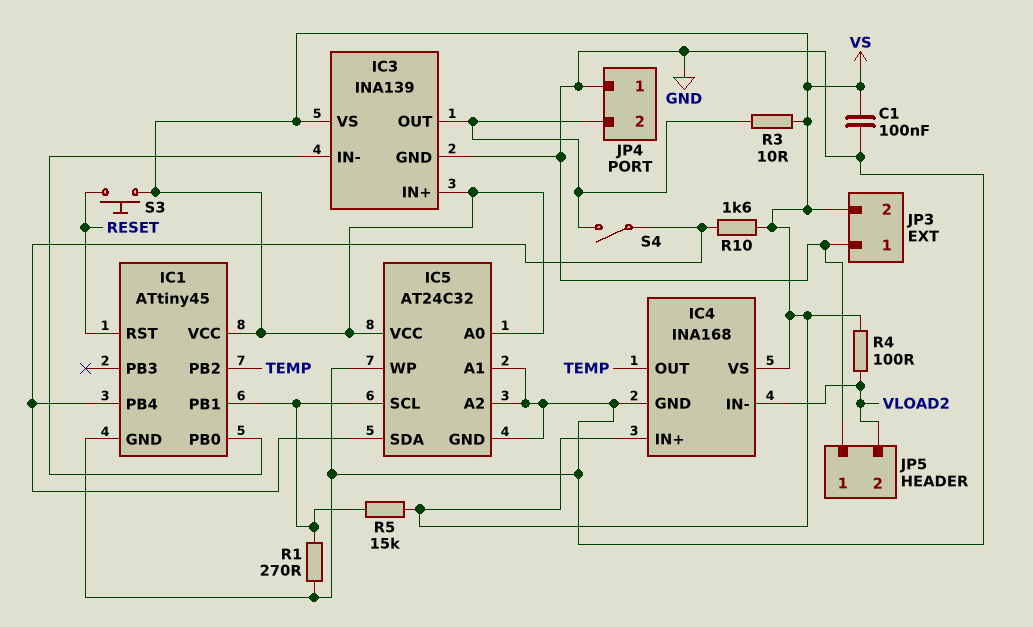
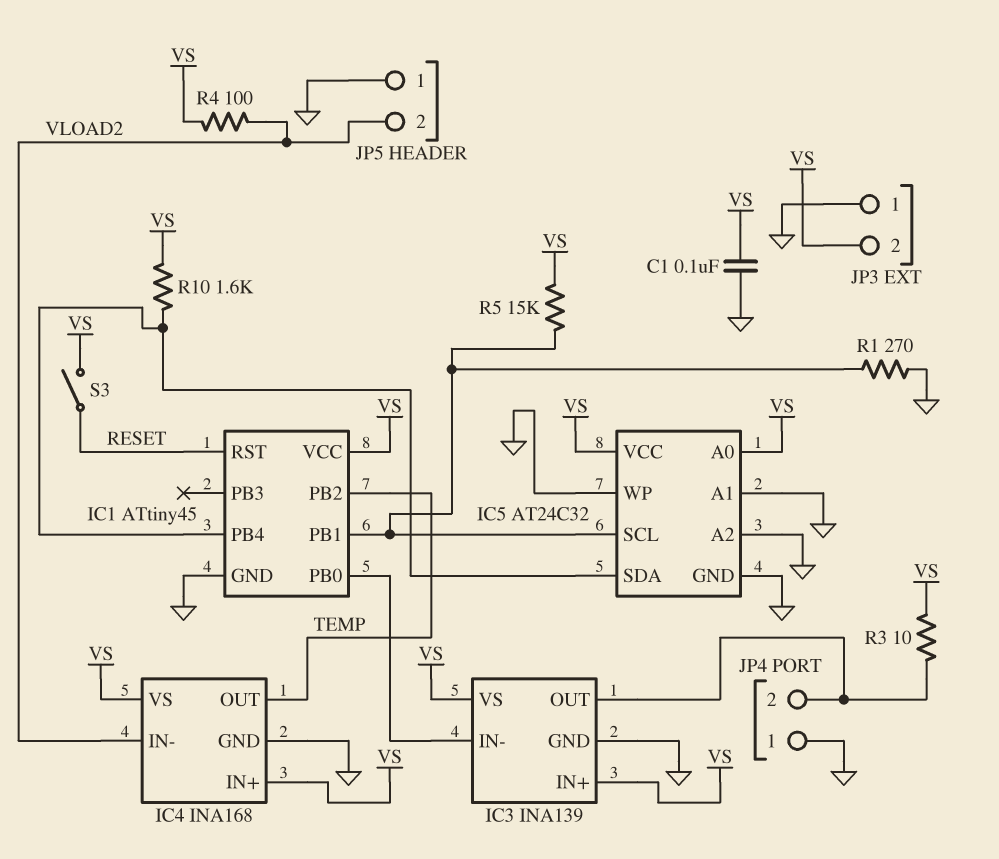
S3: button (RESET, VS) -> switch (RESET, VS)
S4: switch (IC1/PB4, IC3/OUT) -> none

